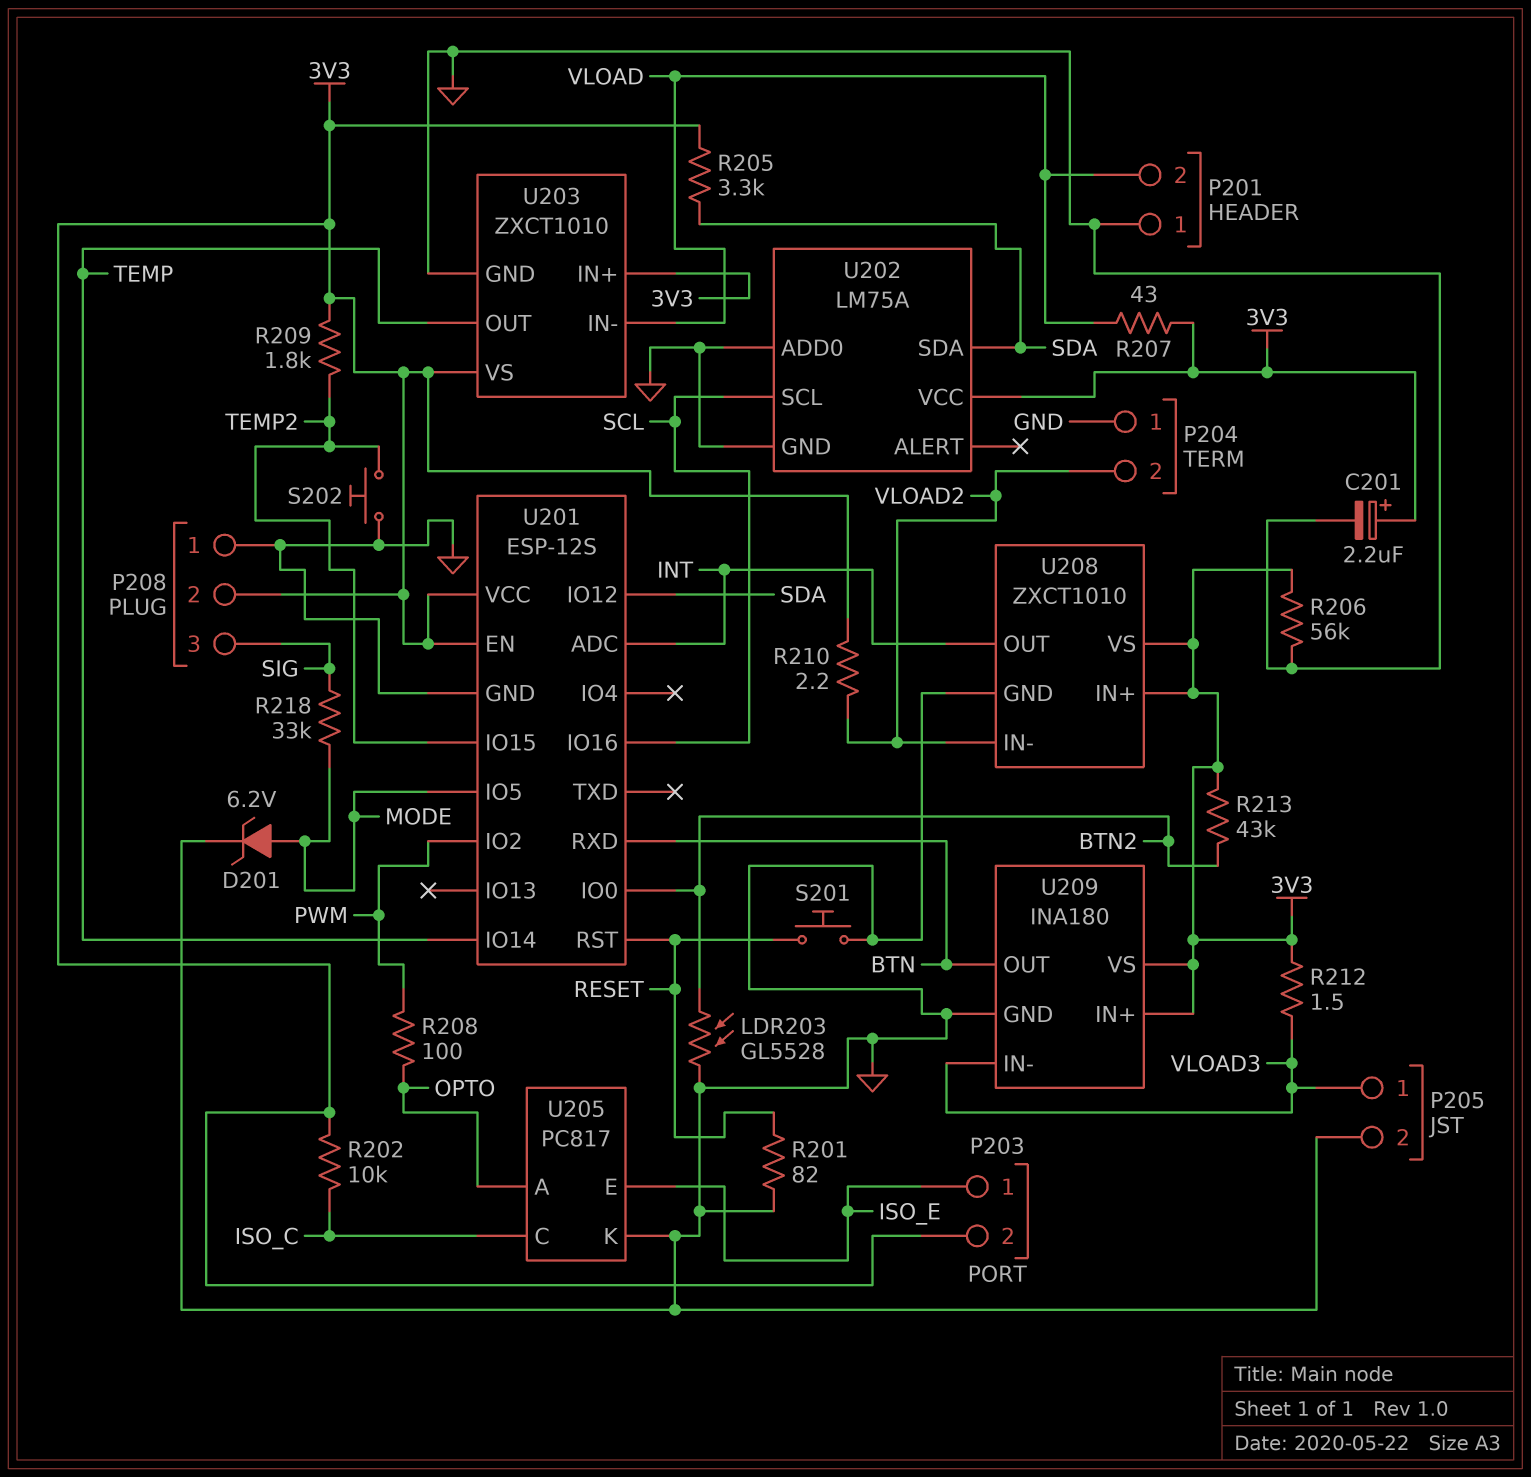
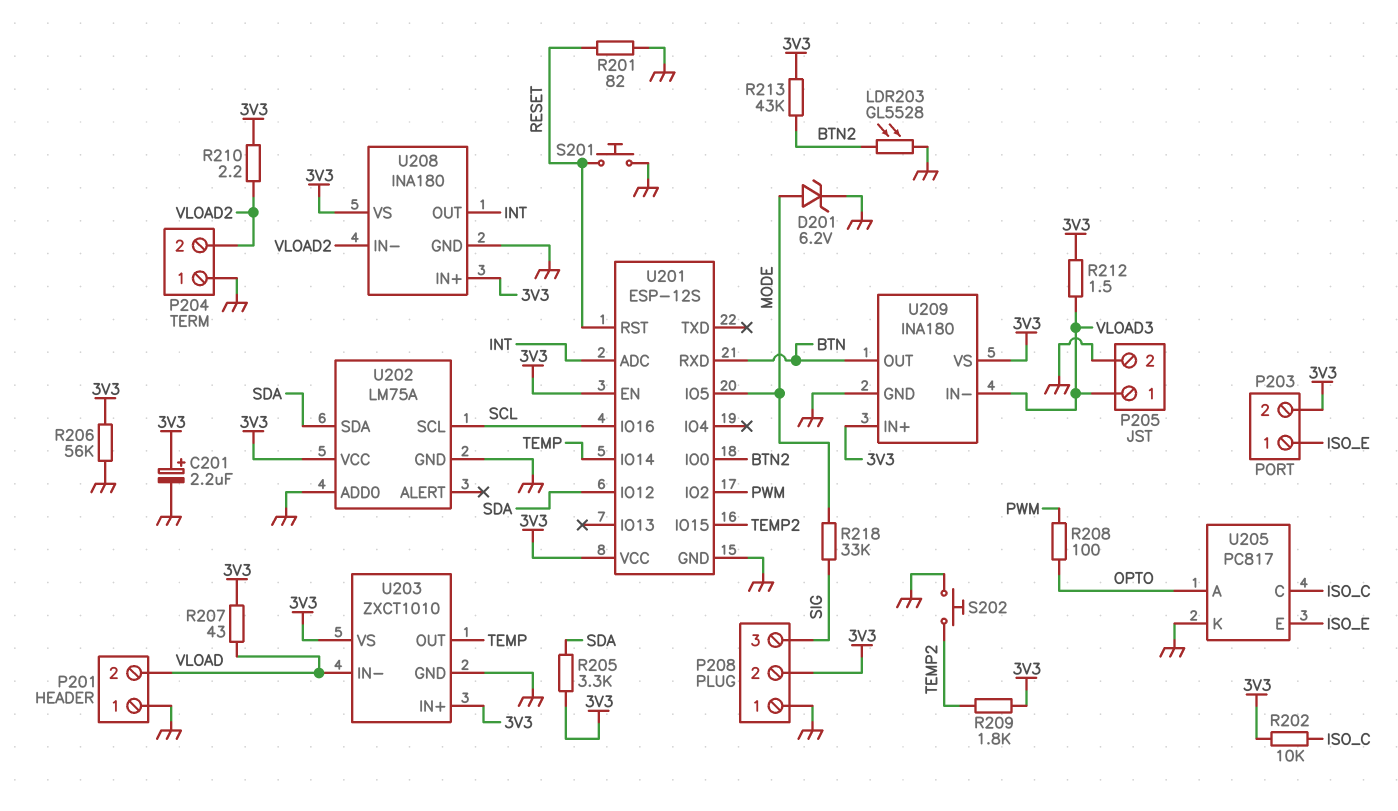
U208: ZXCT1010 -> INA180

